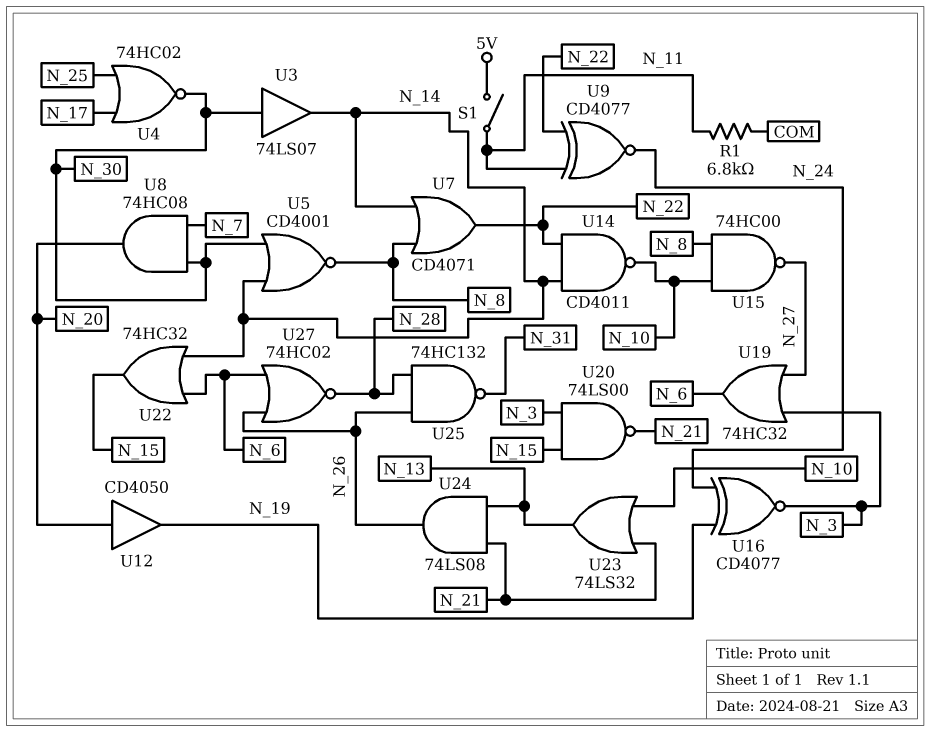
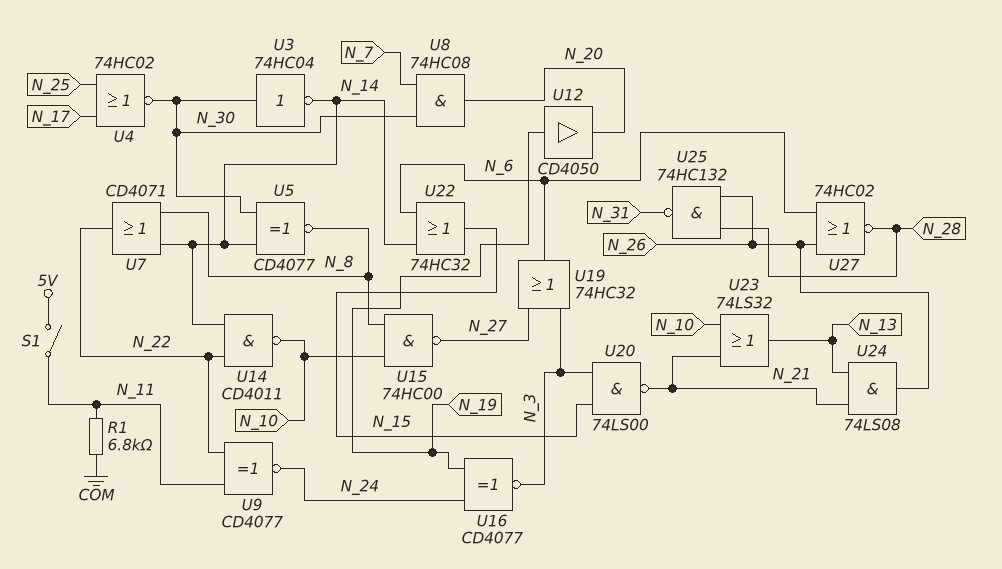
U3: buffer 74LS07 (in N_30, out N_14) -> NOT 74HC04 (in N_30, out N_14)
U5: NOR CD4001 (in N_14, in N_30, out N_8) -> XNOR CD4077 (in N_14, in N_30, out N_8)
U12: buffer CD4050 (in N_20, out N_19) -> buffer CD4050 (in N_19, out N_20)

